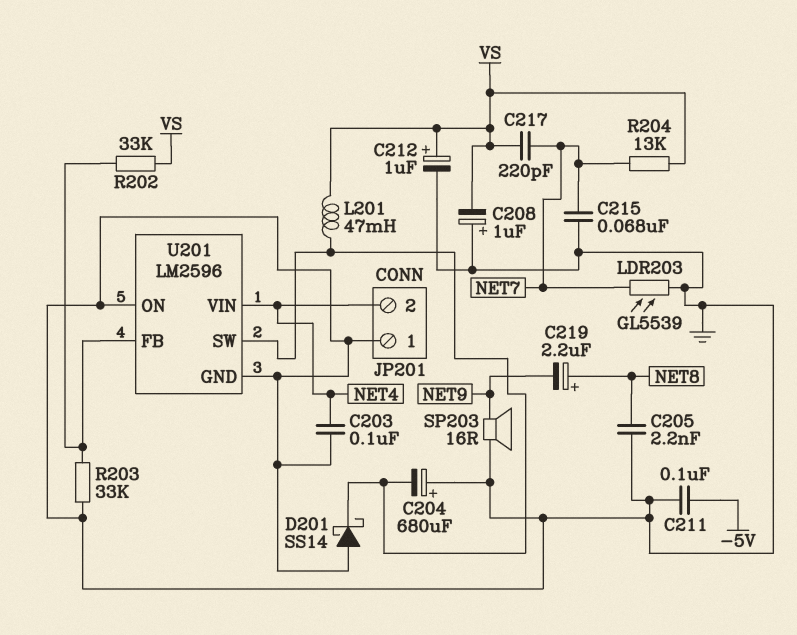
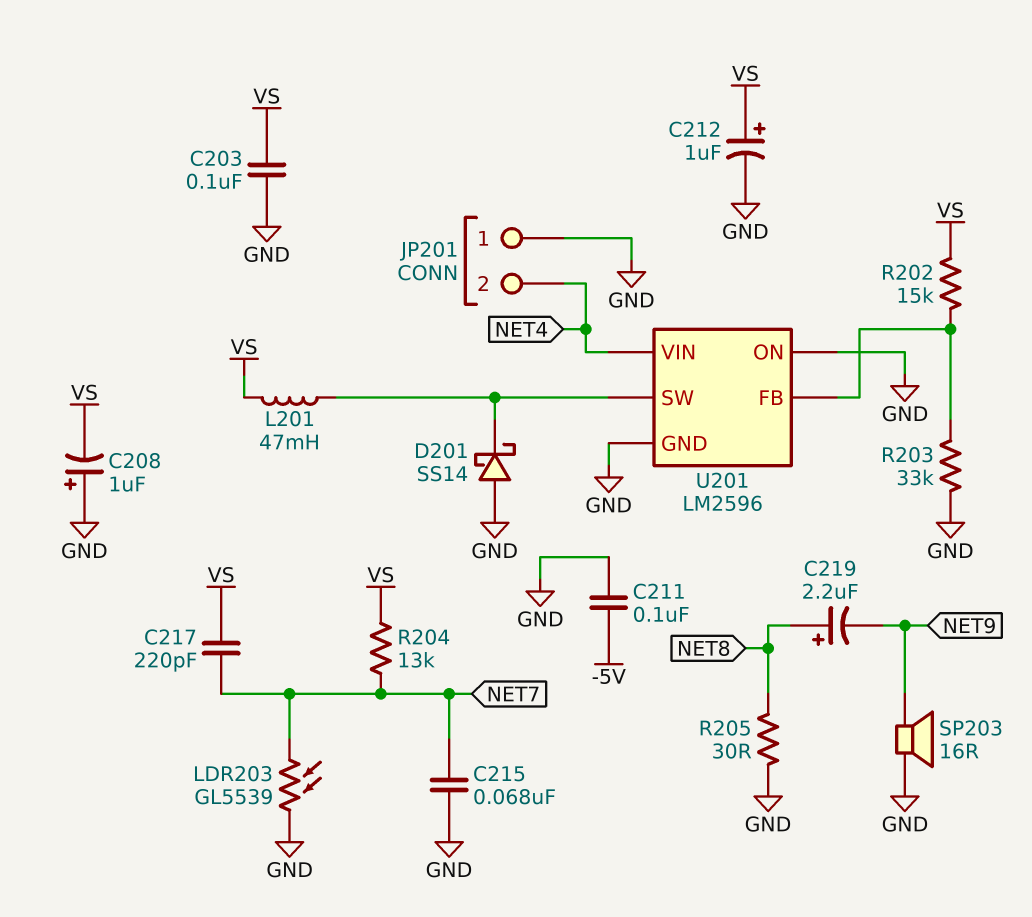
C203: 100nF (GND, NET4) -> 100nF (GND, VS)
C204: 680uF (plus GND, minus U201/SW) -> none
C205: 2.2nF (GND, NET8) -> none
R202: 33k (U201/FB, VS) -> 15k (U201/FB, VS)
R205: none -> 30 (GND, NET8)

